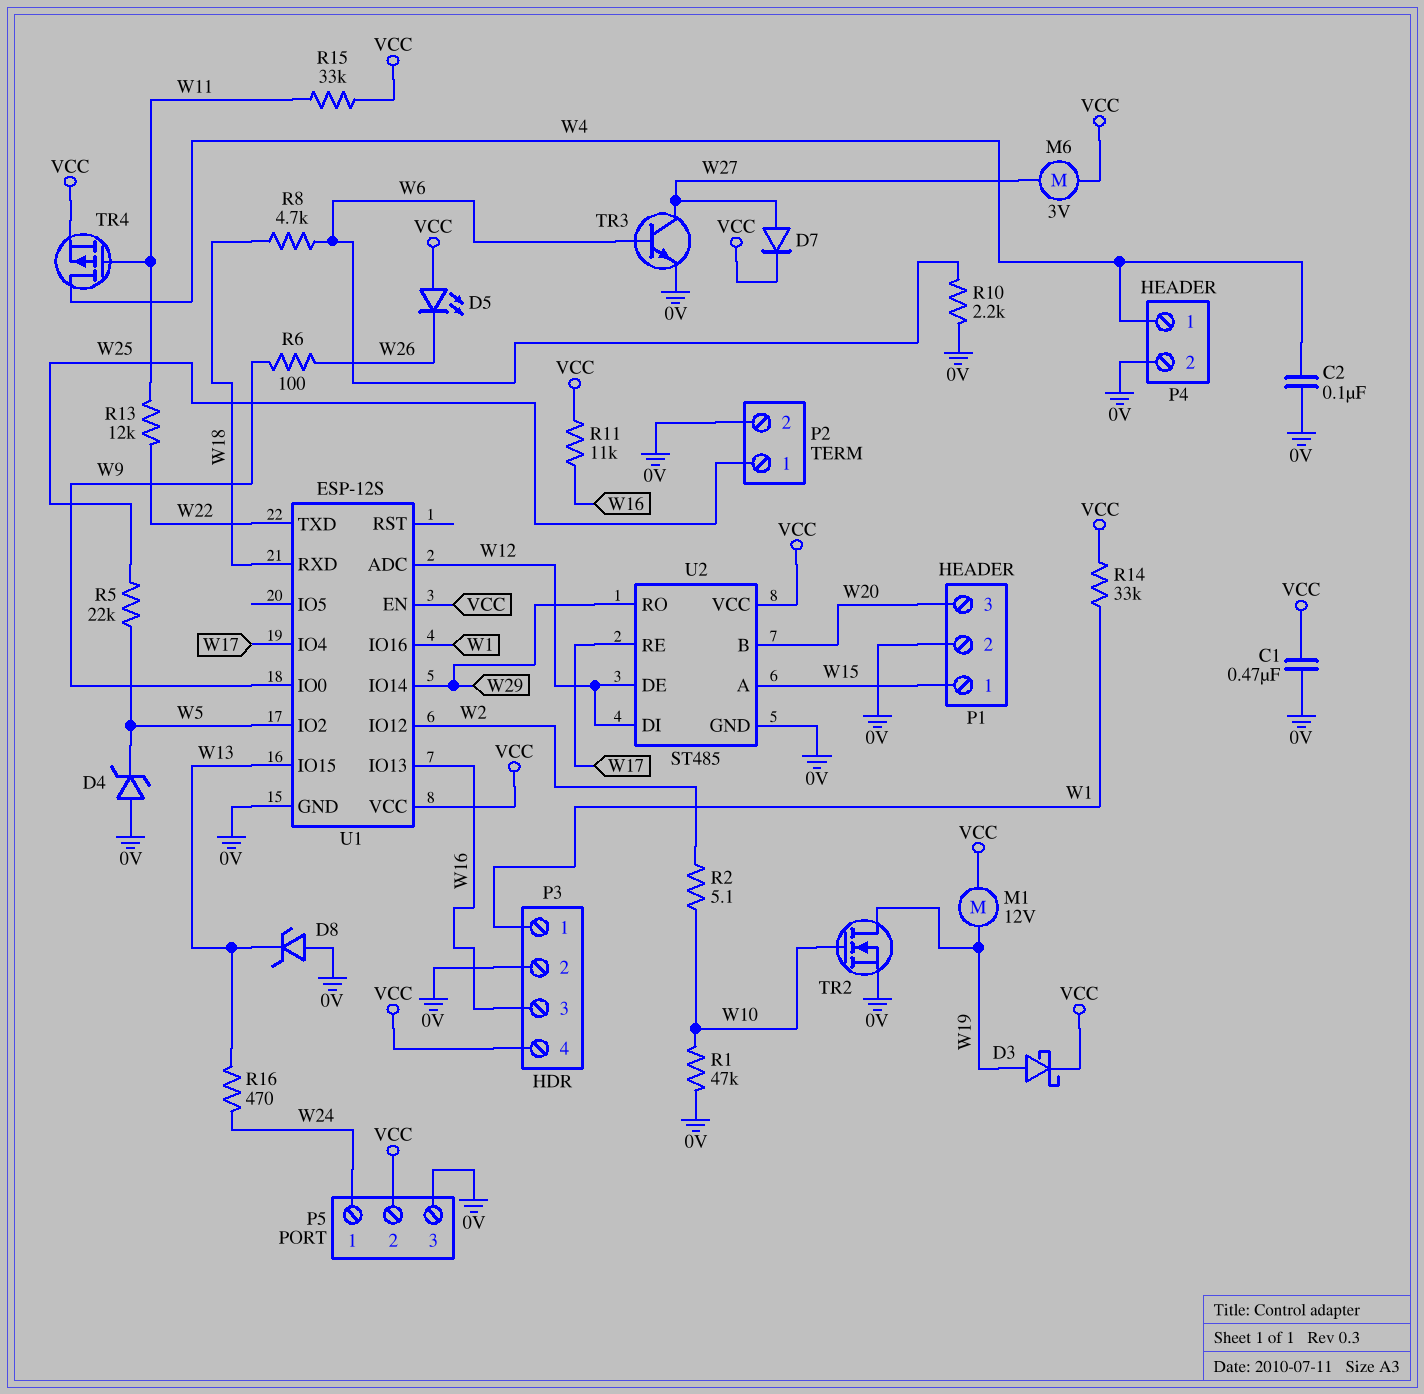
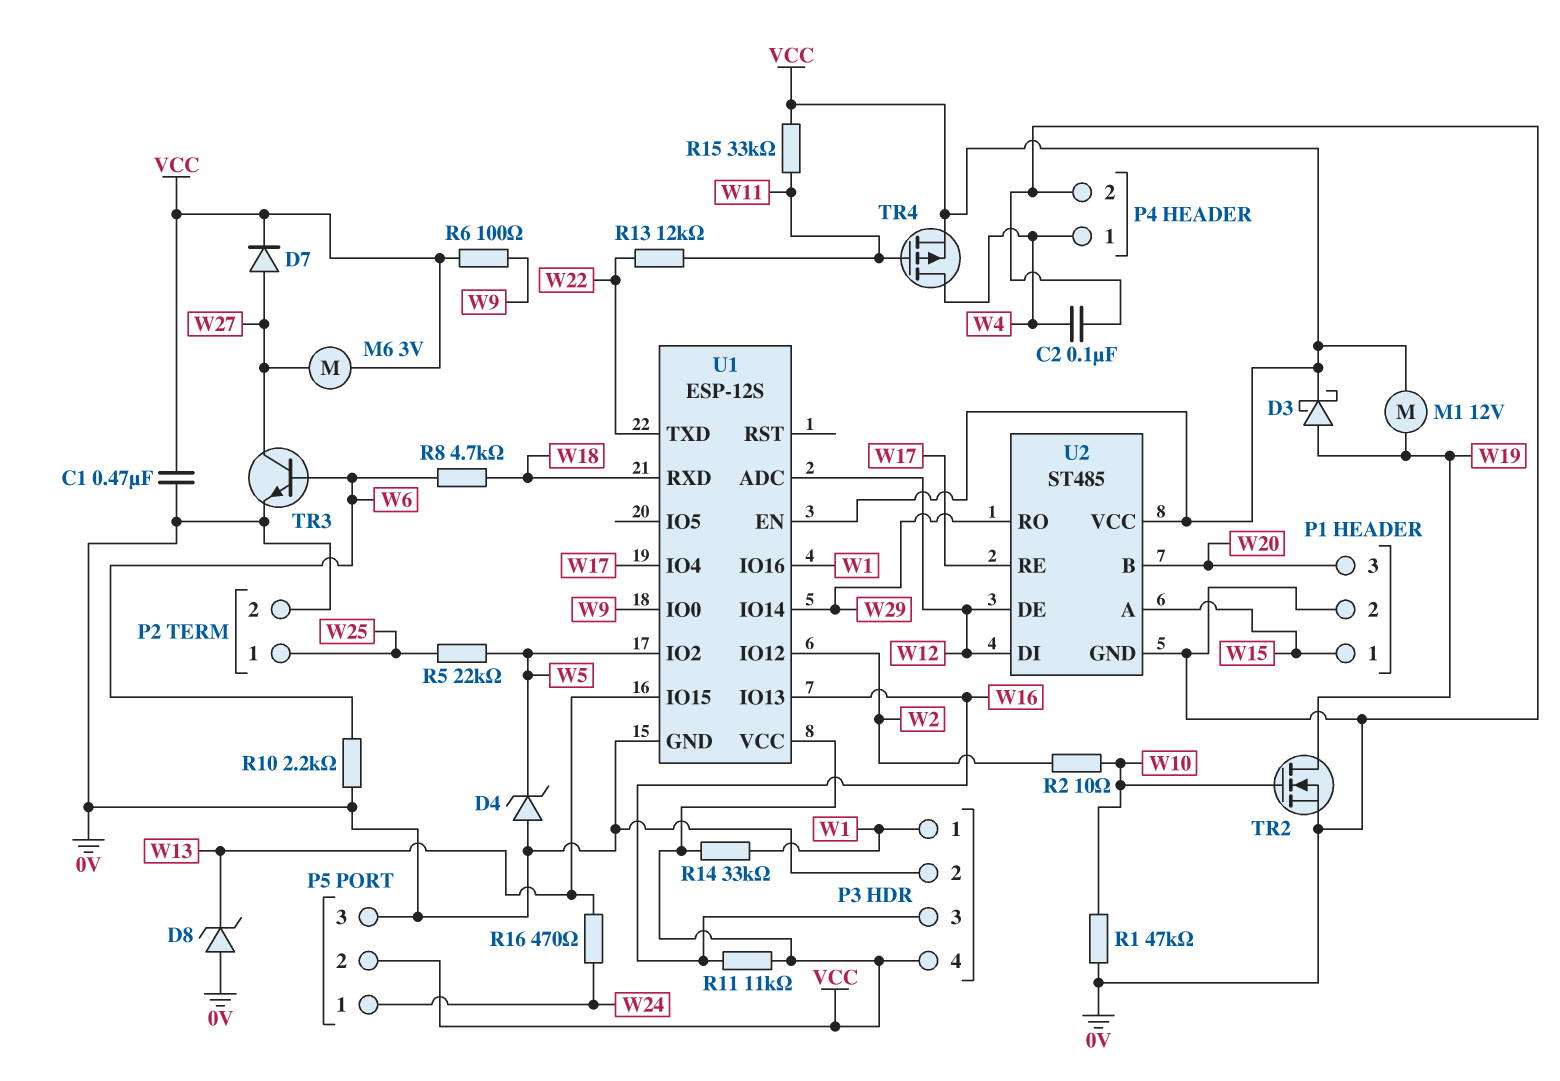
D5: LED (A VCC, K W26) -> none
R2: 5.1 (W2, W10) -> 10 (W2, W10)
R6: 100 (W9, W26) -> 100 (VCC, W9)

